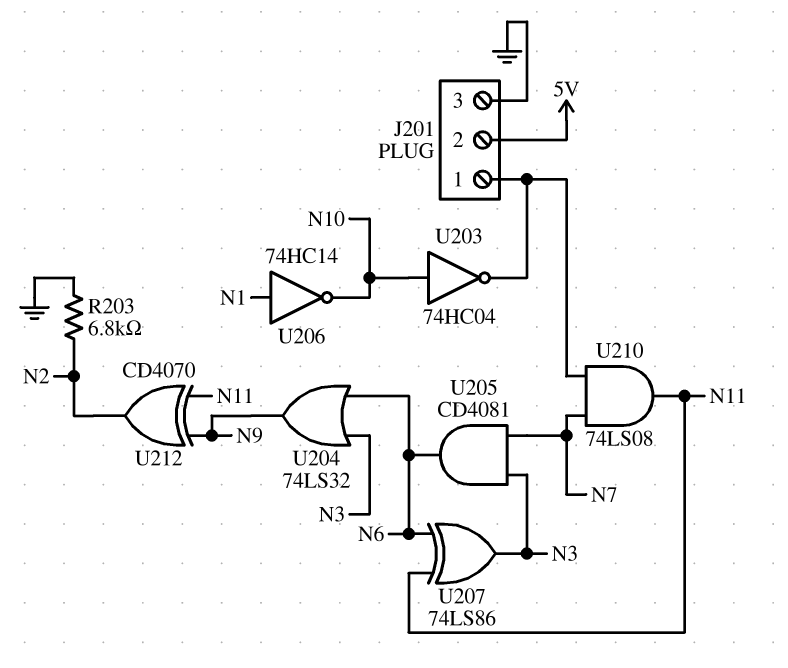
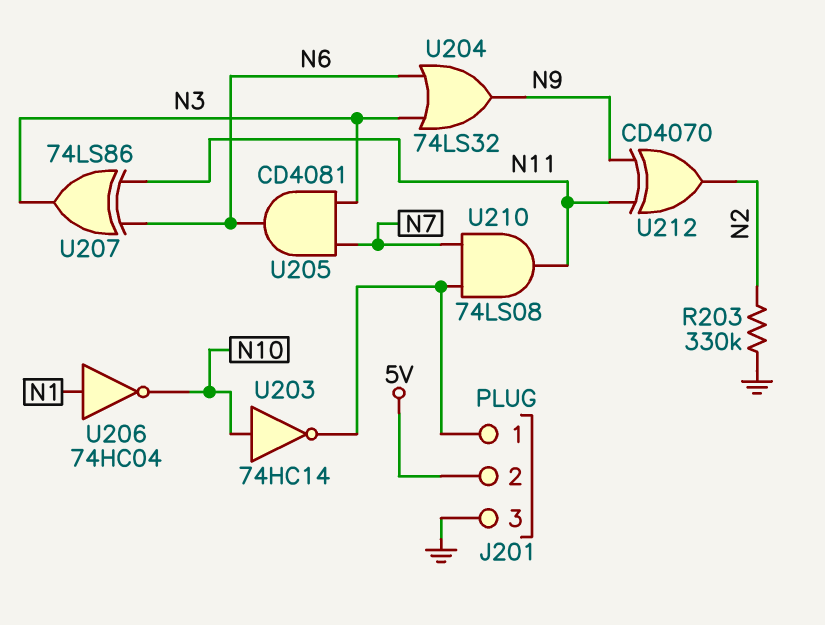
R203: 6.8k (GND, N2) -> 330k (GND, N2)
U203: NOT 74HC04 (in N10, out J201/1) -> NOT 74HC14 (in N10, out J201/1)
U206: NOT 74HC14 (in N1, out N10) -> NOT 74HC04 (in N1, out N10)

